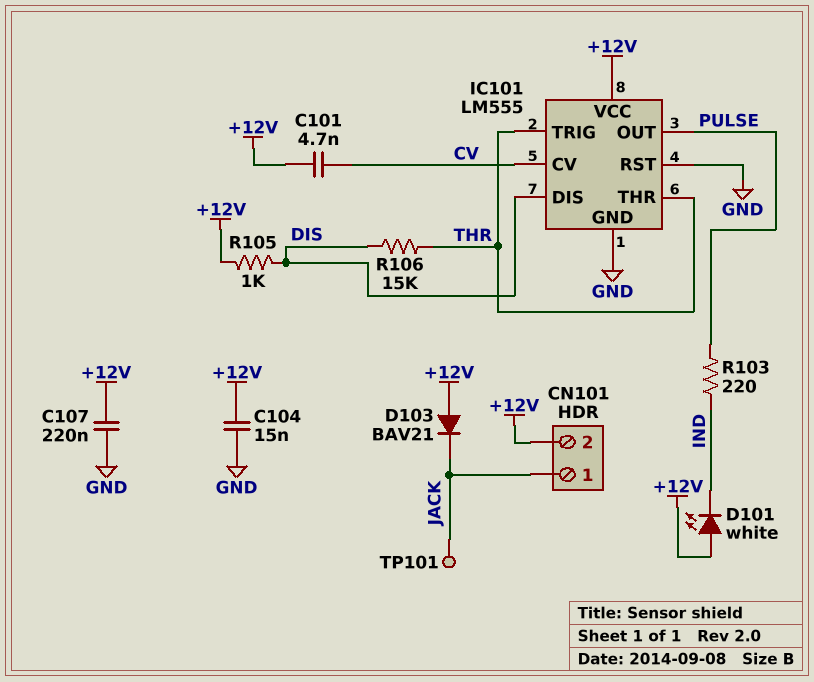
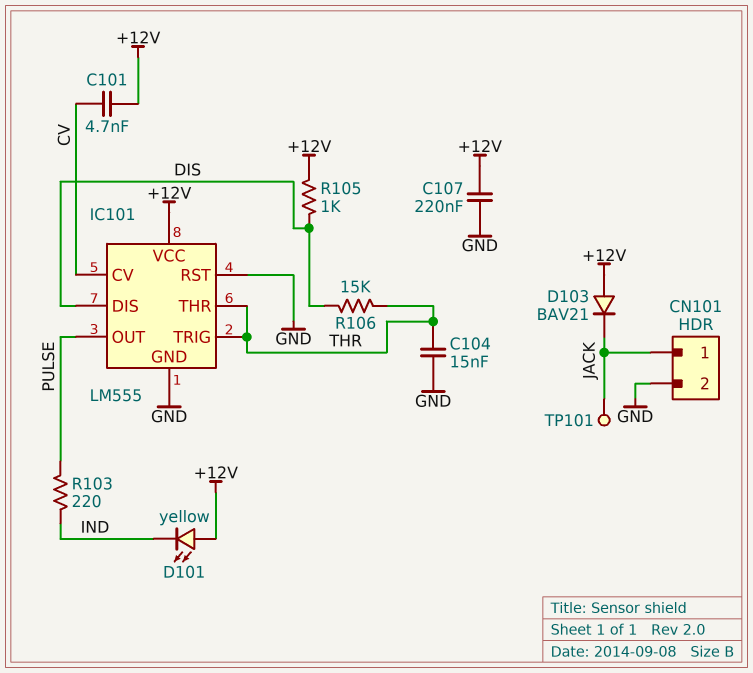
C104: 15nF (+12V, GND) -> 15nF (GND, THR)
CN101 pin 2: +12V -> GND
D101: LED white (A +12V, K IND) -> LED yellow (A +12V, K IND)

